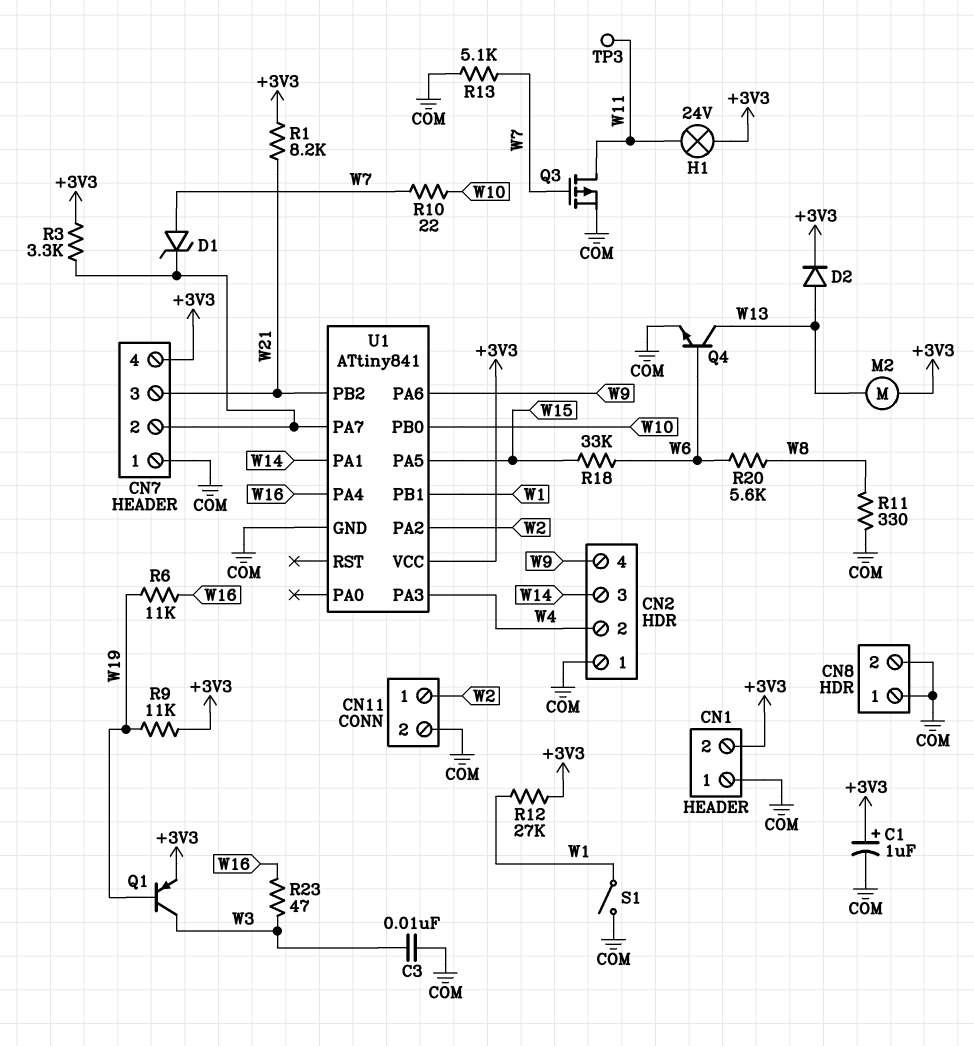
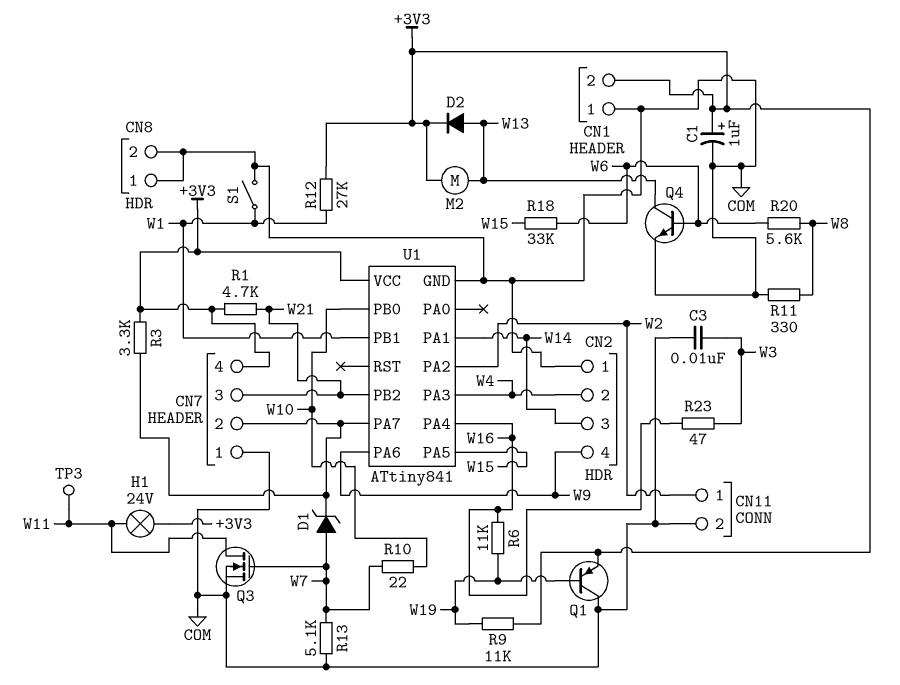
Q1: PNP (B W19, C W3, E +3V3) -> PNP (B W19, C COM, E +3V3)
Q3: PMOS (G W7, D W11, S COM) -> NMOS (G W7, D W11, S COM)
R1: 8.2k (+3V3, W21) -> 4.7k (+3V3, W21)

